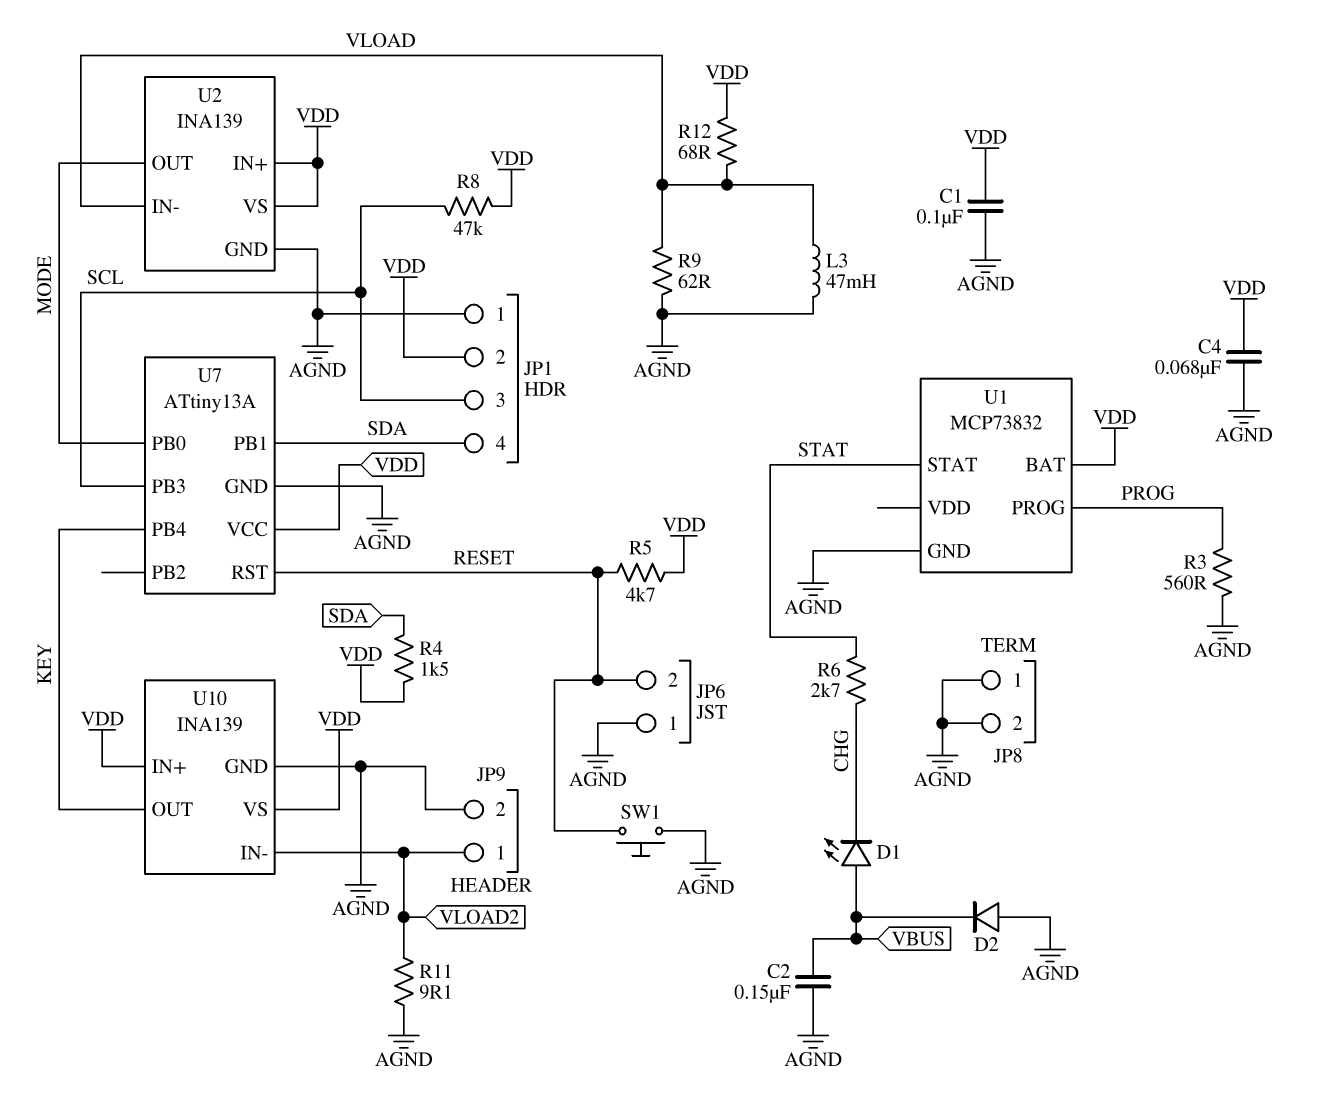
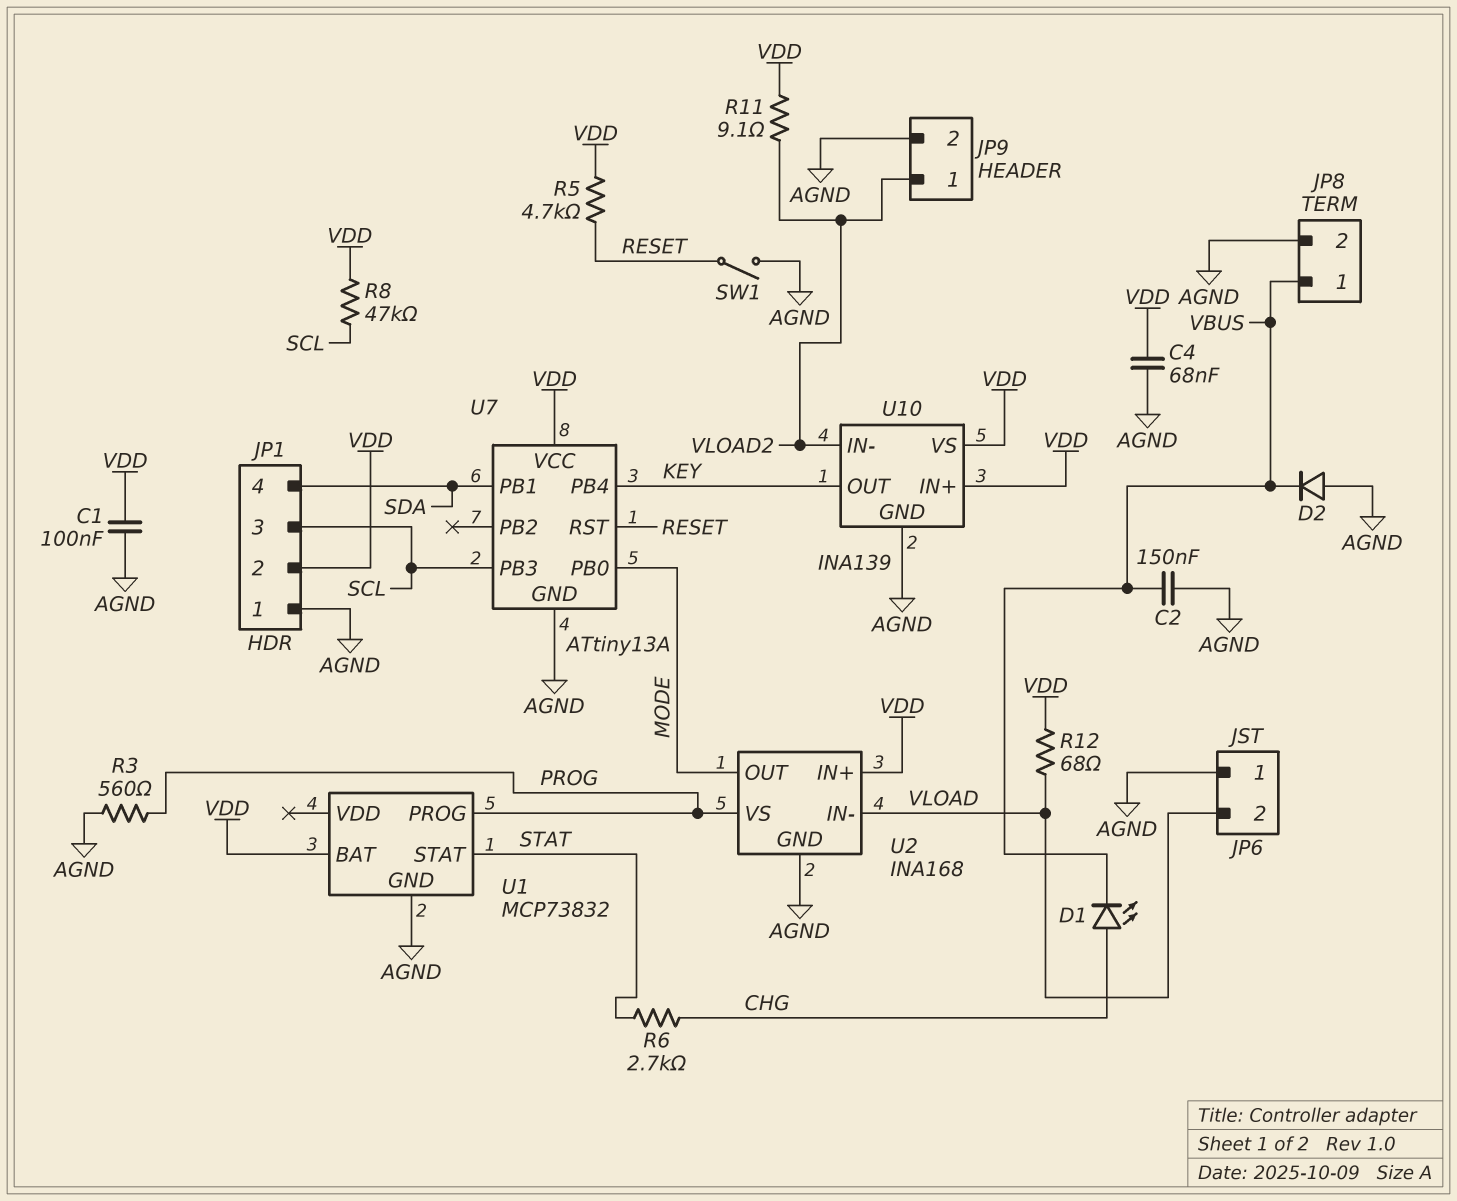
D1: LED (A VBUS, K CHG) -> LED (A CHG, K VBUS)
JP6 pin 2: RESET -> VLOAD
JP8 pin 1: AGND -> VBUS
L3: 47mH (AGND, VLOAD) -> none
R4: 1.5k (SDA, VDD) -> none
R9: 62 (AGND, VLOAD) -> none
R11: 9.1 (AGND, VLOAD2) -> 9.1 (VDD, VLOAD2)
SW1: button (AGND, RESET) -> switch (AGND, RESET)
U2: INA139 -> INA168
U2 pin VS: VDD -> PROG

